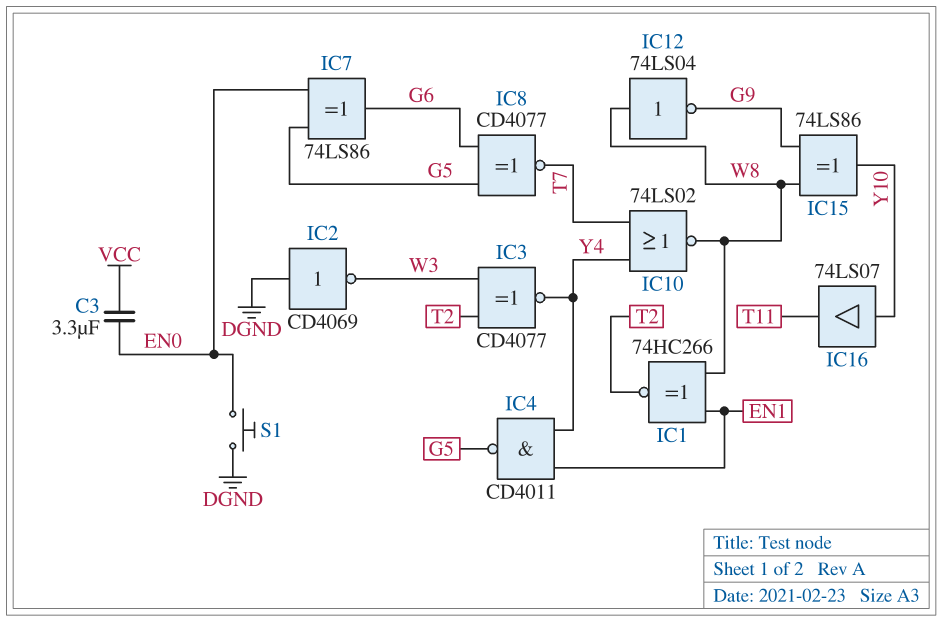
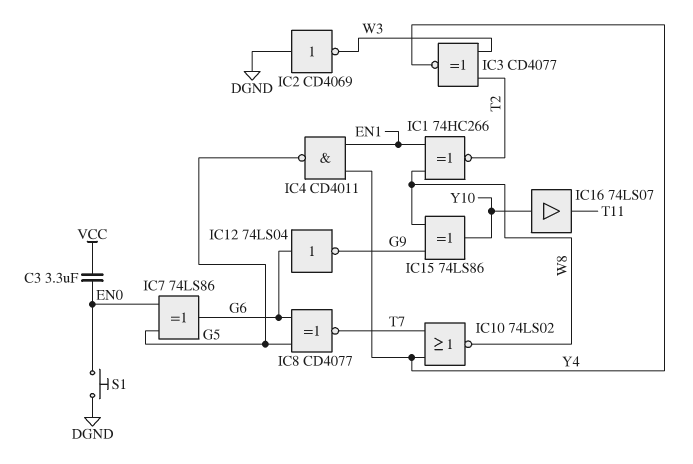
IC12: NOT 74LS04 (in W8, out G9) -> NOT 74LS04 (in G6, out G9)

